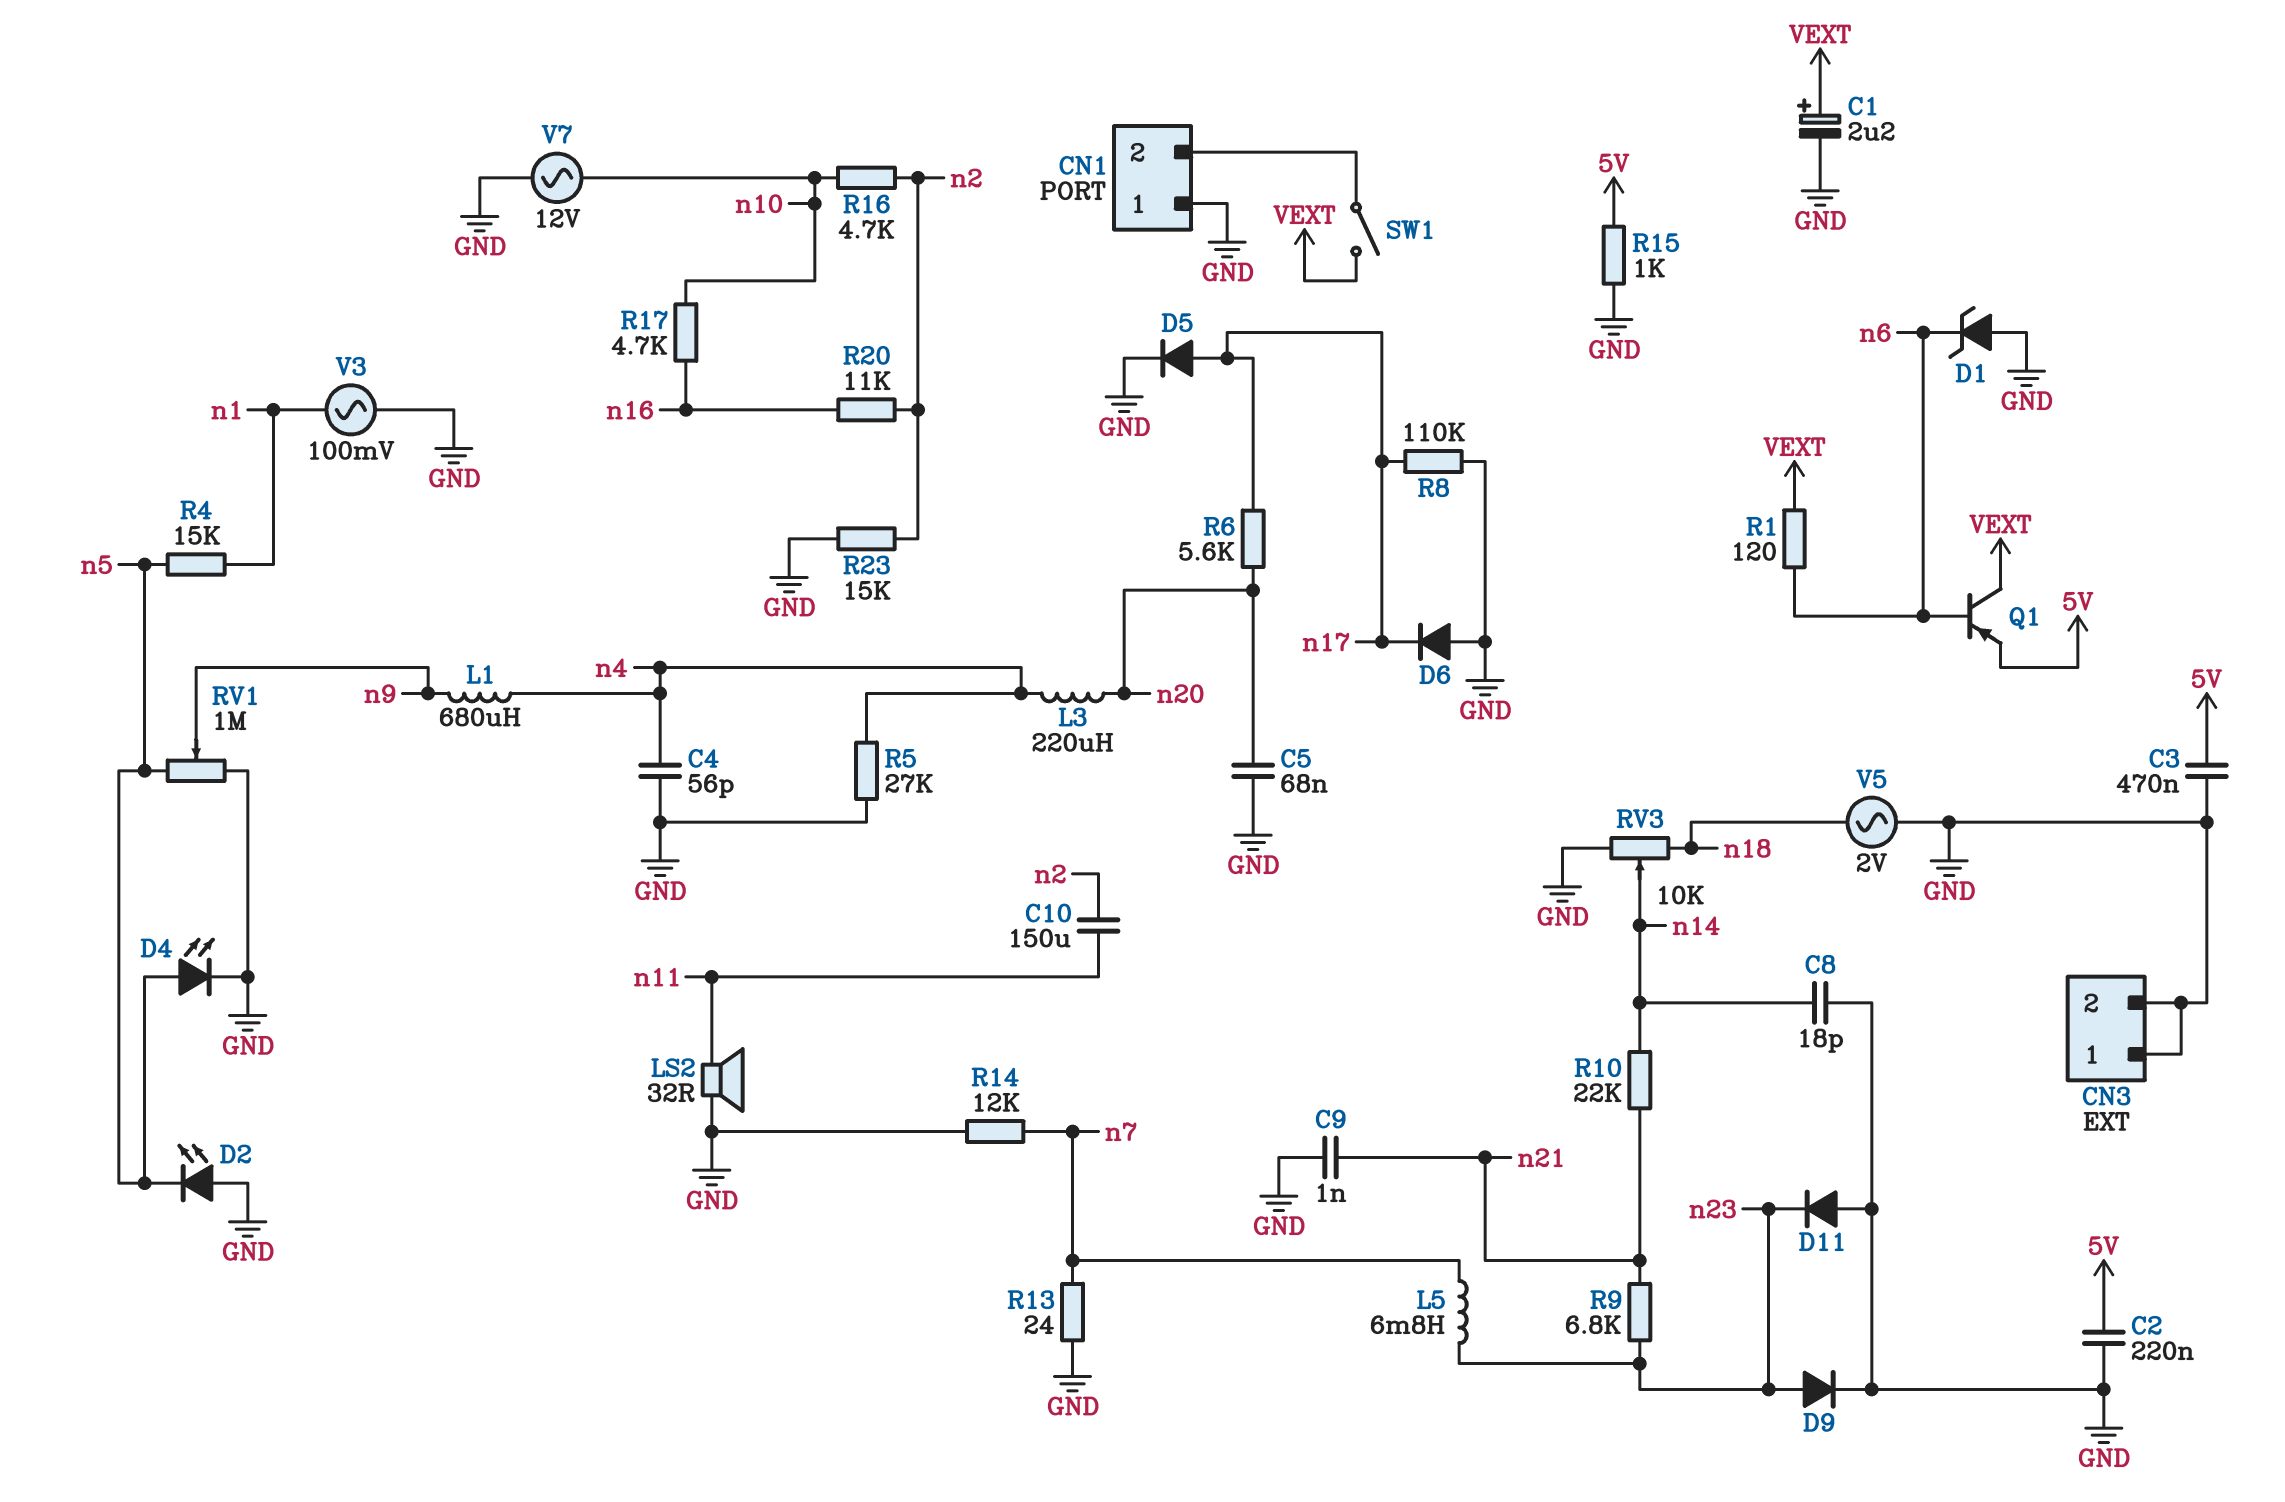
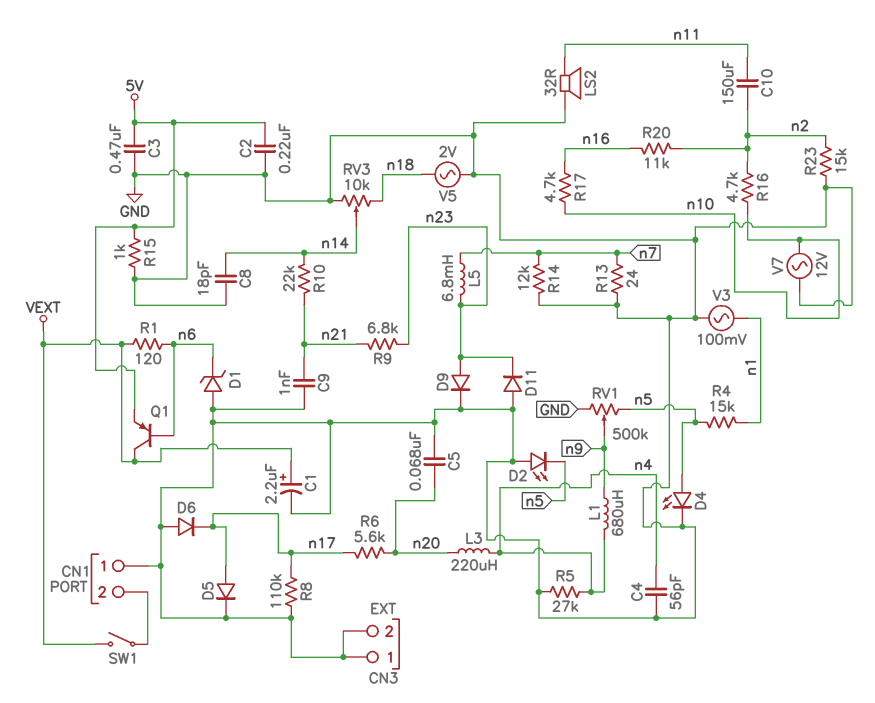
RV1: 1M (GND, n5, wiper n9) -> 500k (GND, n5, wiper n9)

